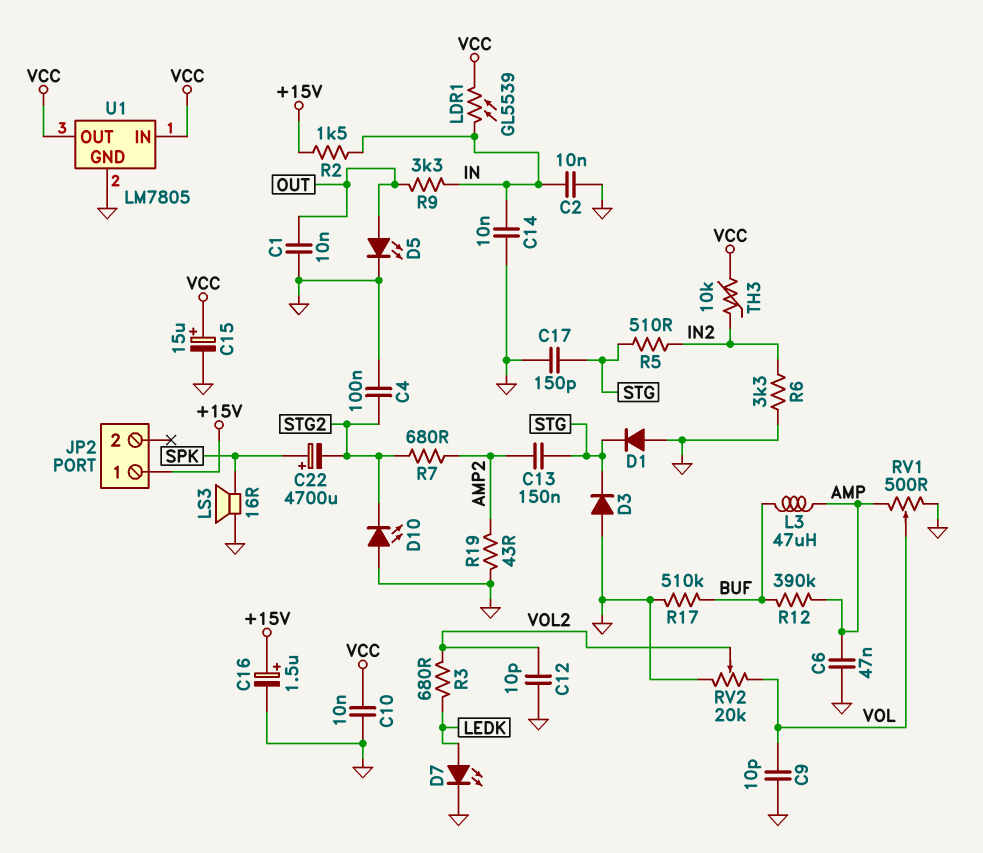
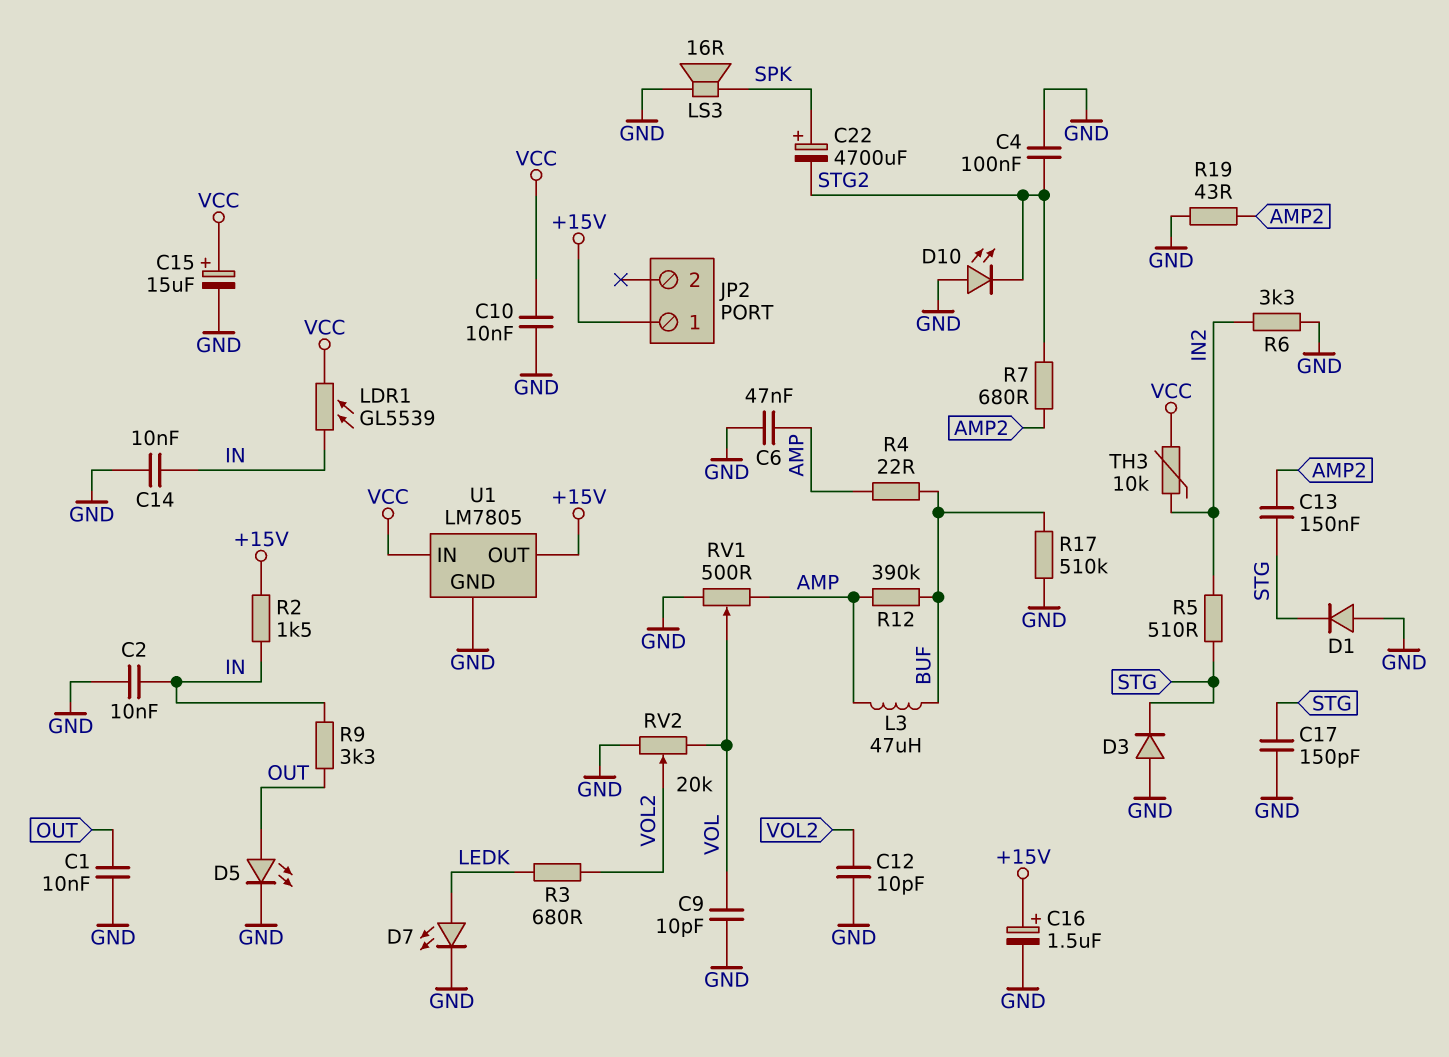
R4: none -> 22 (AMP, BUF)
U1 pin OUT: VCC -> +15V

